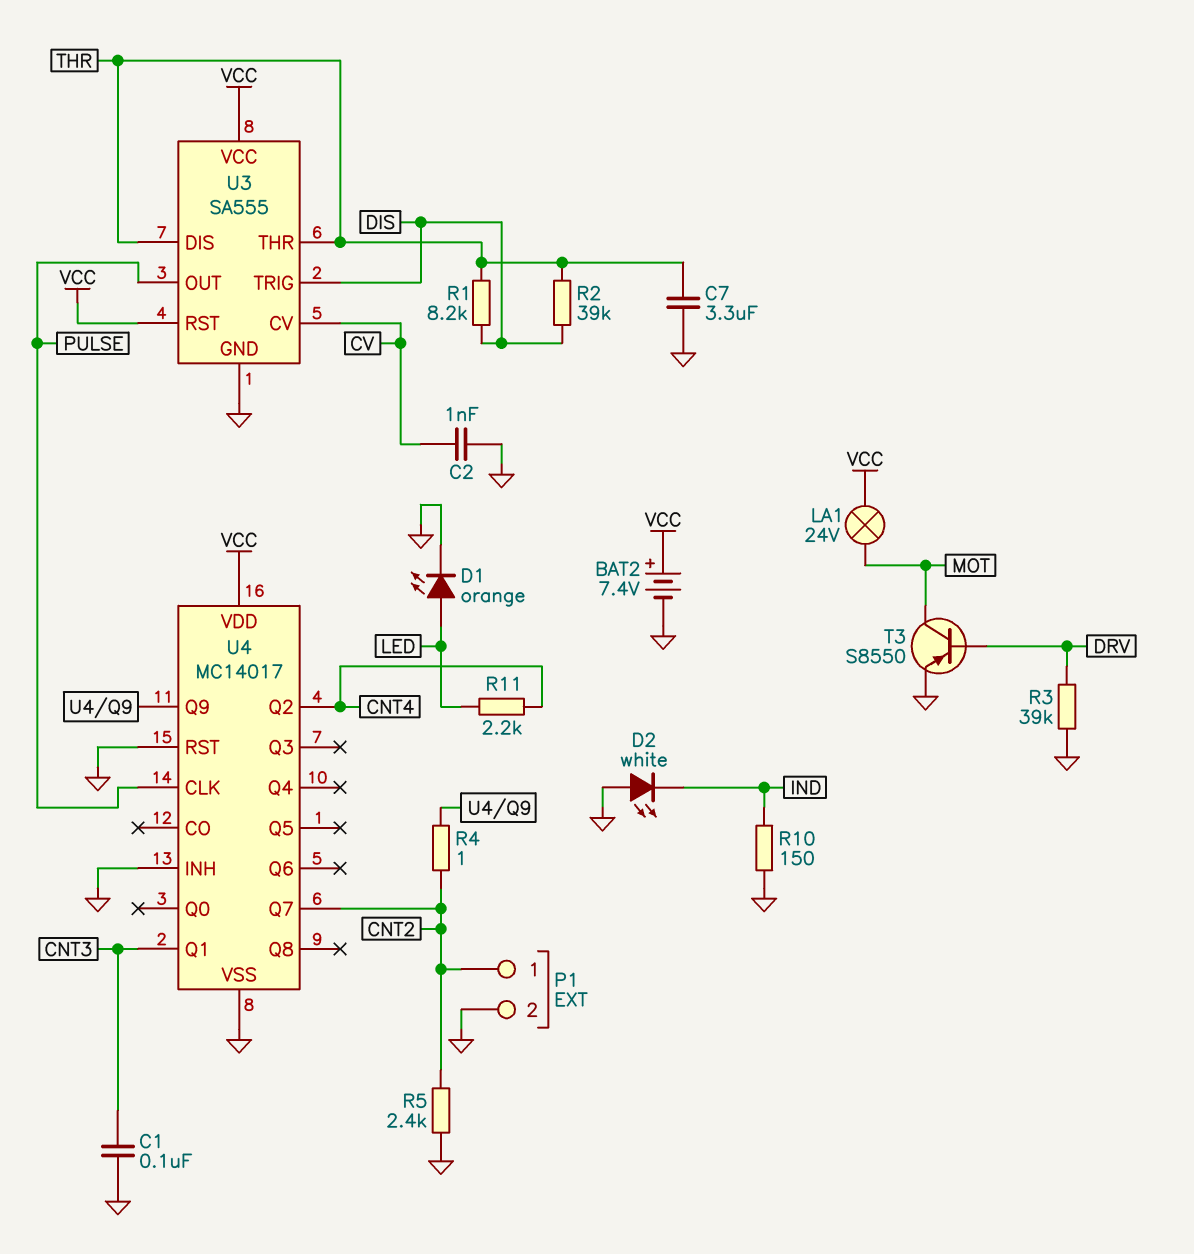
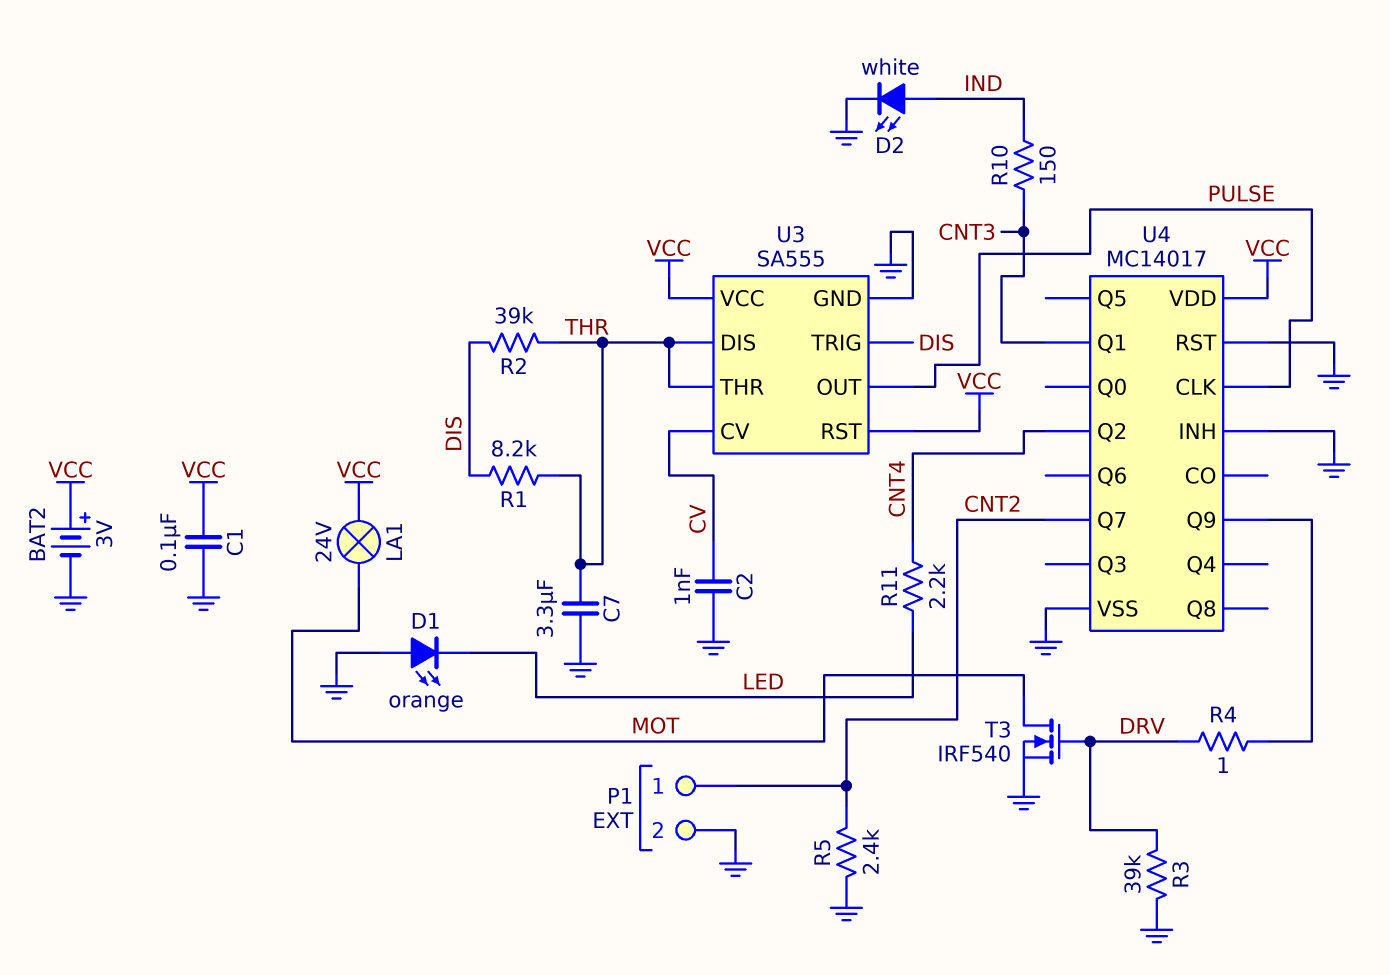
BAT2: 7.4V (plus VCC, minus GND) -> 3V (plus VCC, minus GND)
C1: 100nF (CNT3, GND) -> 100nF (GND, VCC)
D1: LED orange (A LED, K GND) -> LED orange (A GND, K LED)
D2: LED white (A GND, K IND) -> LED white (A IND, K GND)
R4: 1 (CNT2, U4/Q9) -> 1 (DRV, U4/Q9)
R10: 150 (GND, IND) -> 150 (CNT3, IND)
T3: PNP S8550 (B DRV, C MOT, E GND) -> NMOS IRF540 (G DRV, D MOT, S GND)

